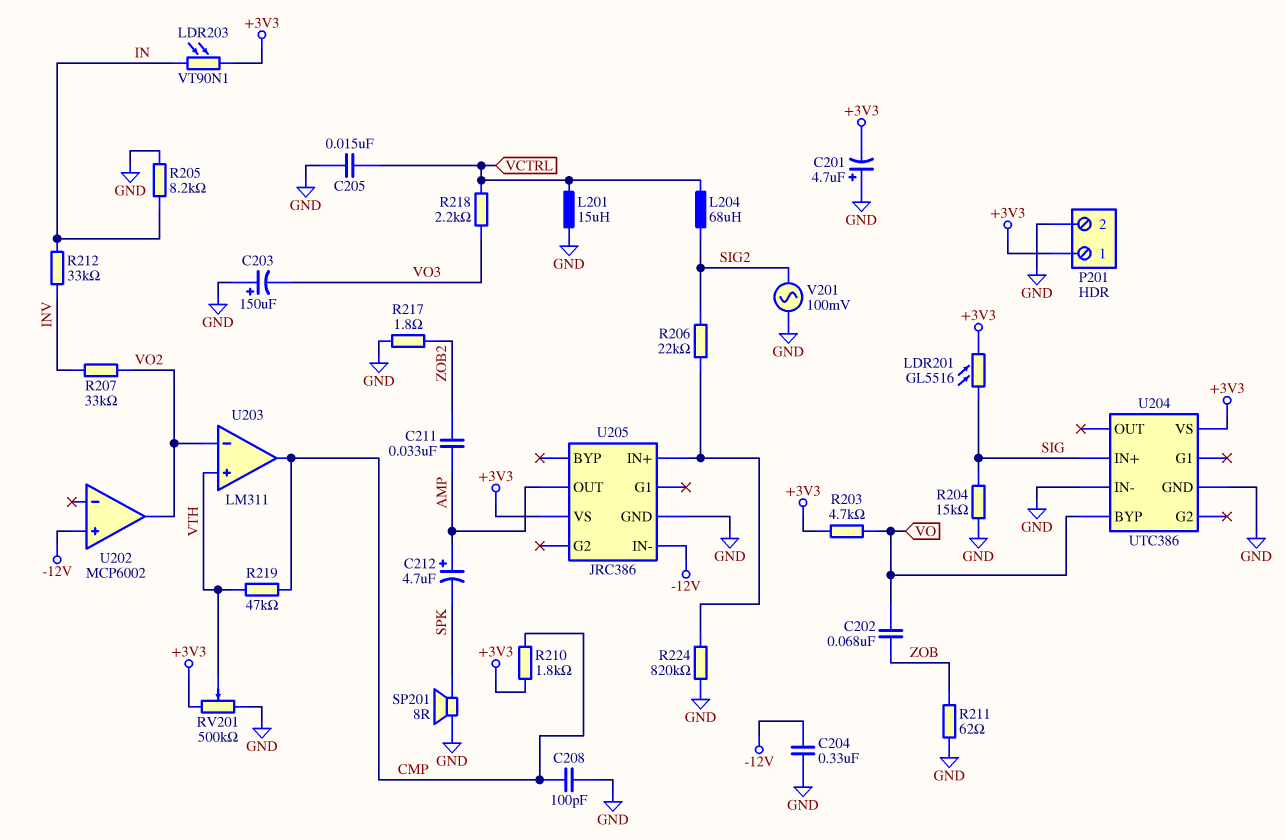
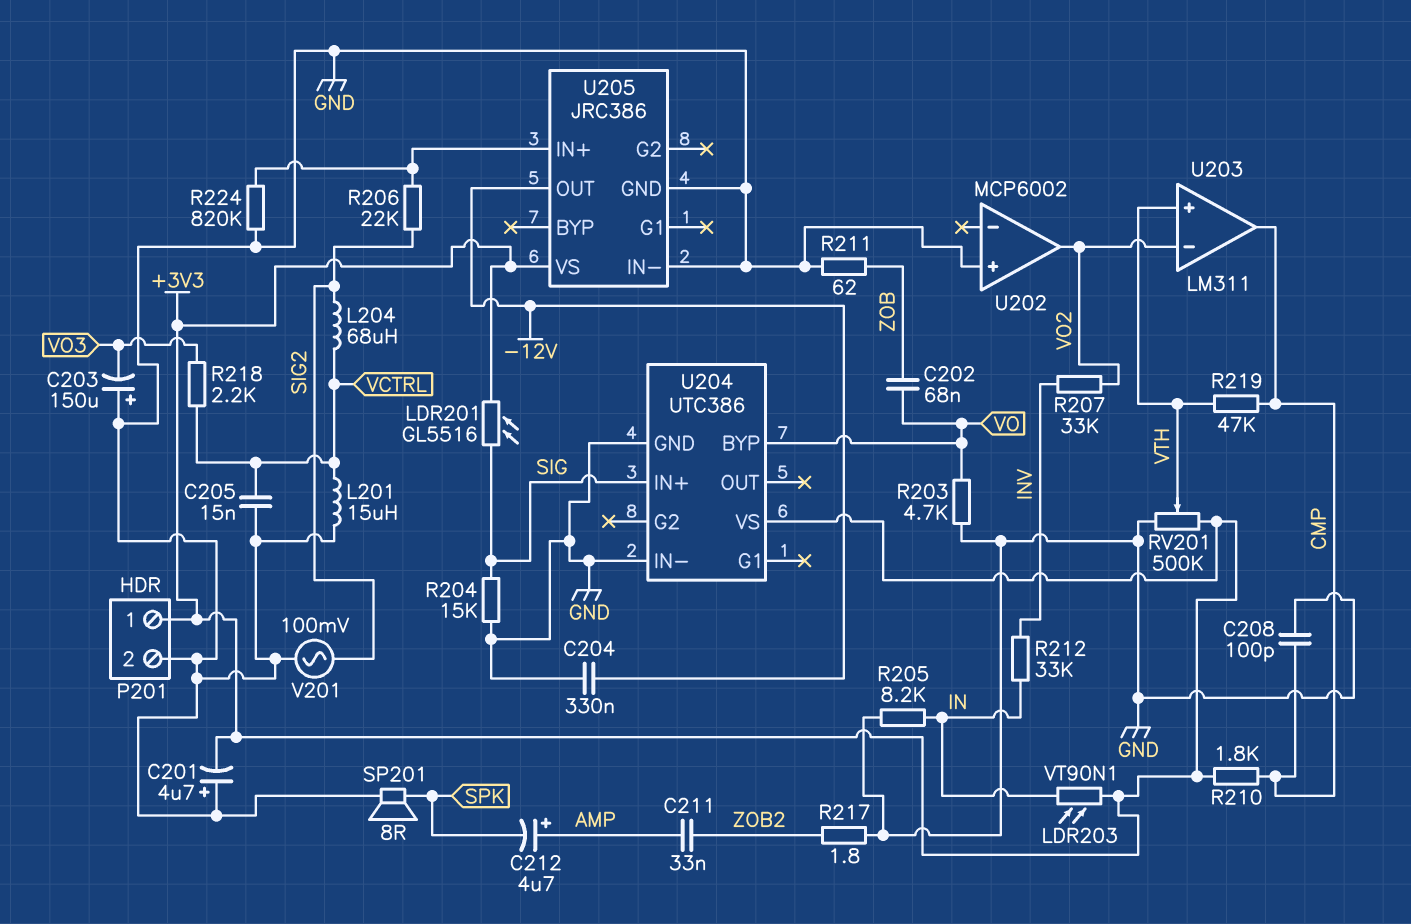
R203: 4.7k (+3V3, VO) -> 4.7k (GND, VO)
U202 pin in+: -12V -> GND
U205 pin IN-: -12V -> GND
U205 pin OUT: AMP -> -12V

